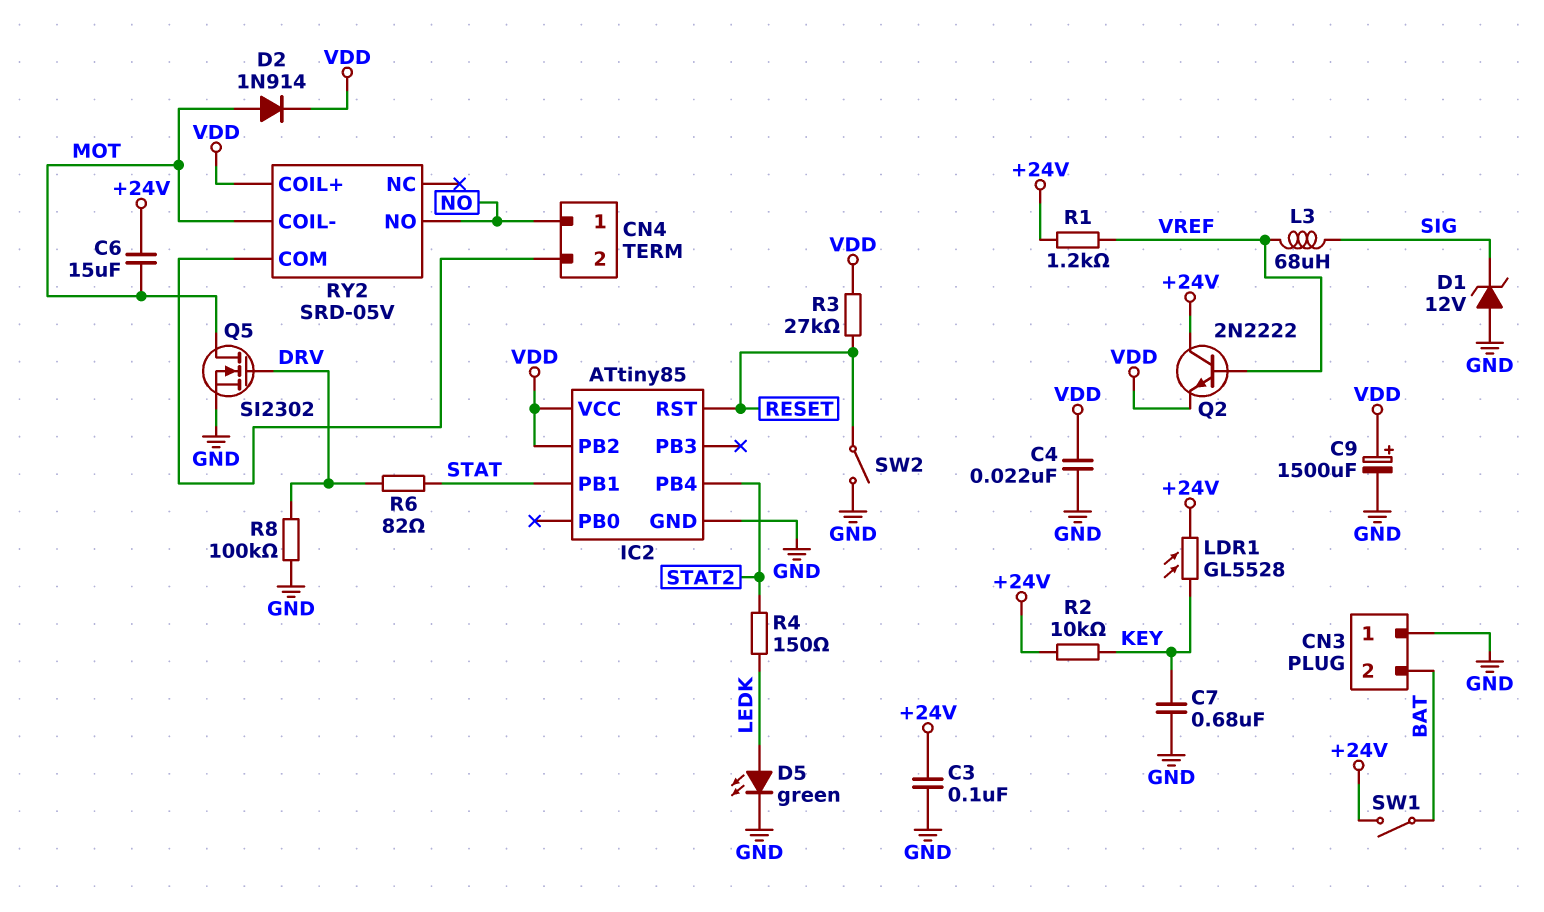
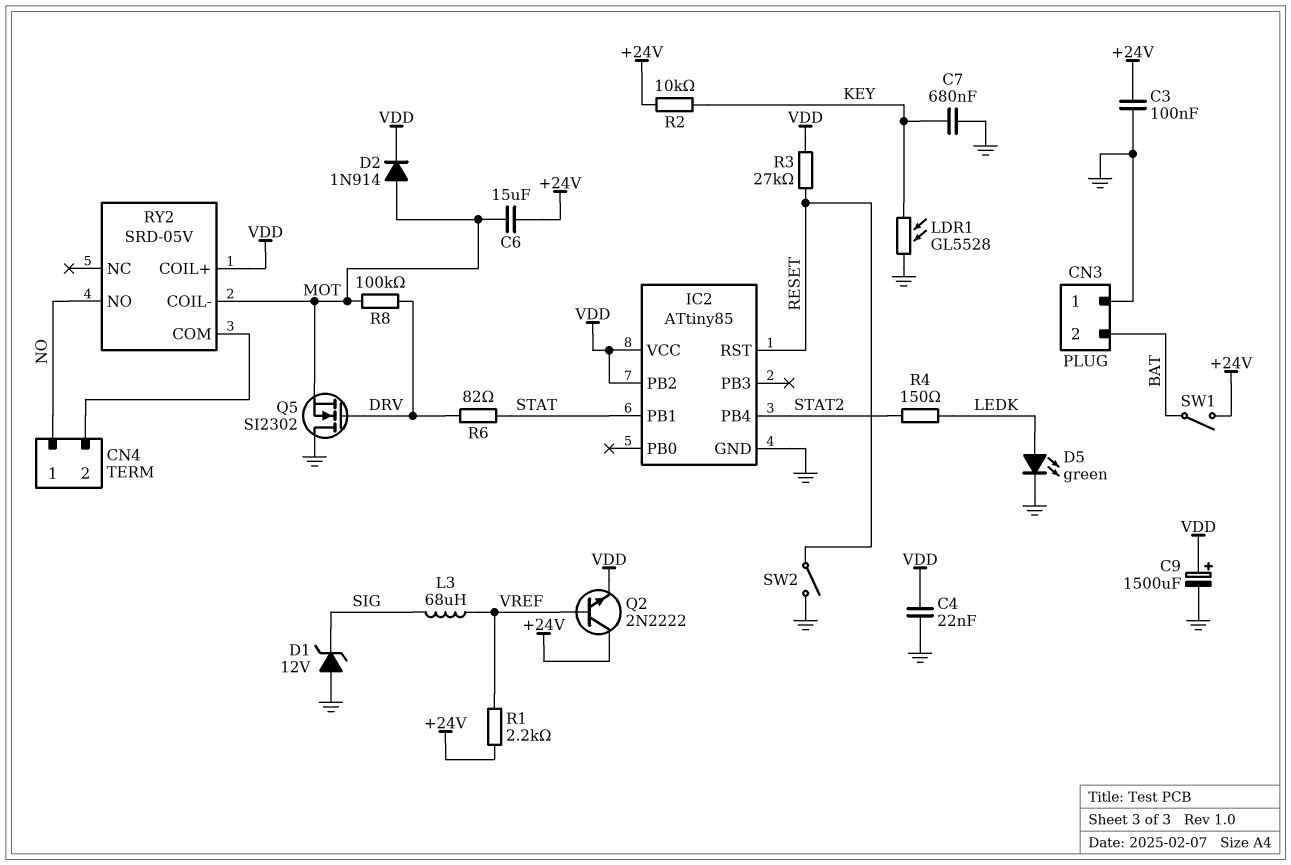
LDR1: GL5528 (+24V, KEY) -> GL5528 (GND, KEY)
Q5: NMOS SI2302 (G DRV, D MOT, S GND) -> NMOS SI2302 (G DRV, D GND, S MOT)
R1: 1.2k (+24V, VREF) -> 2.2k (+24V, VREF)
R8: 100k (DRV, GND) -> 100k (DRV, MOT)

